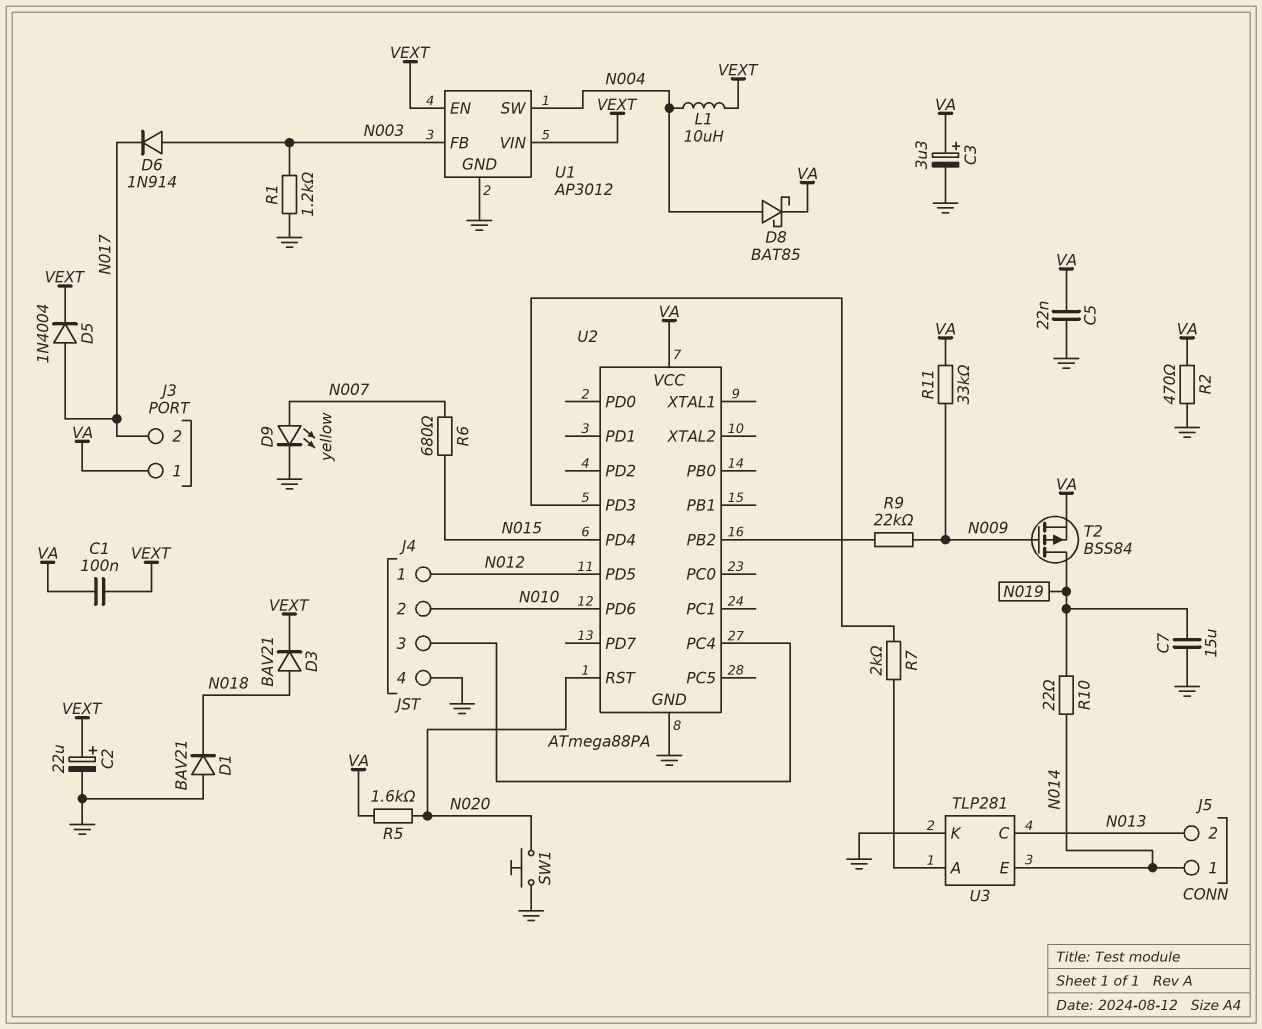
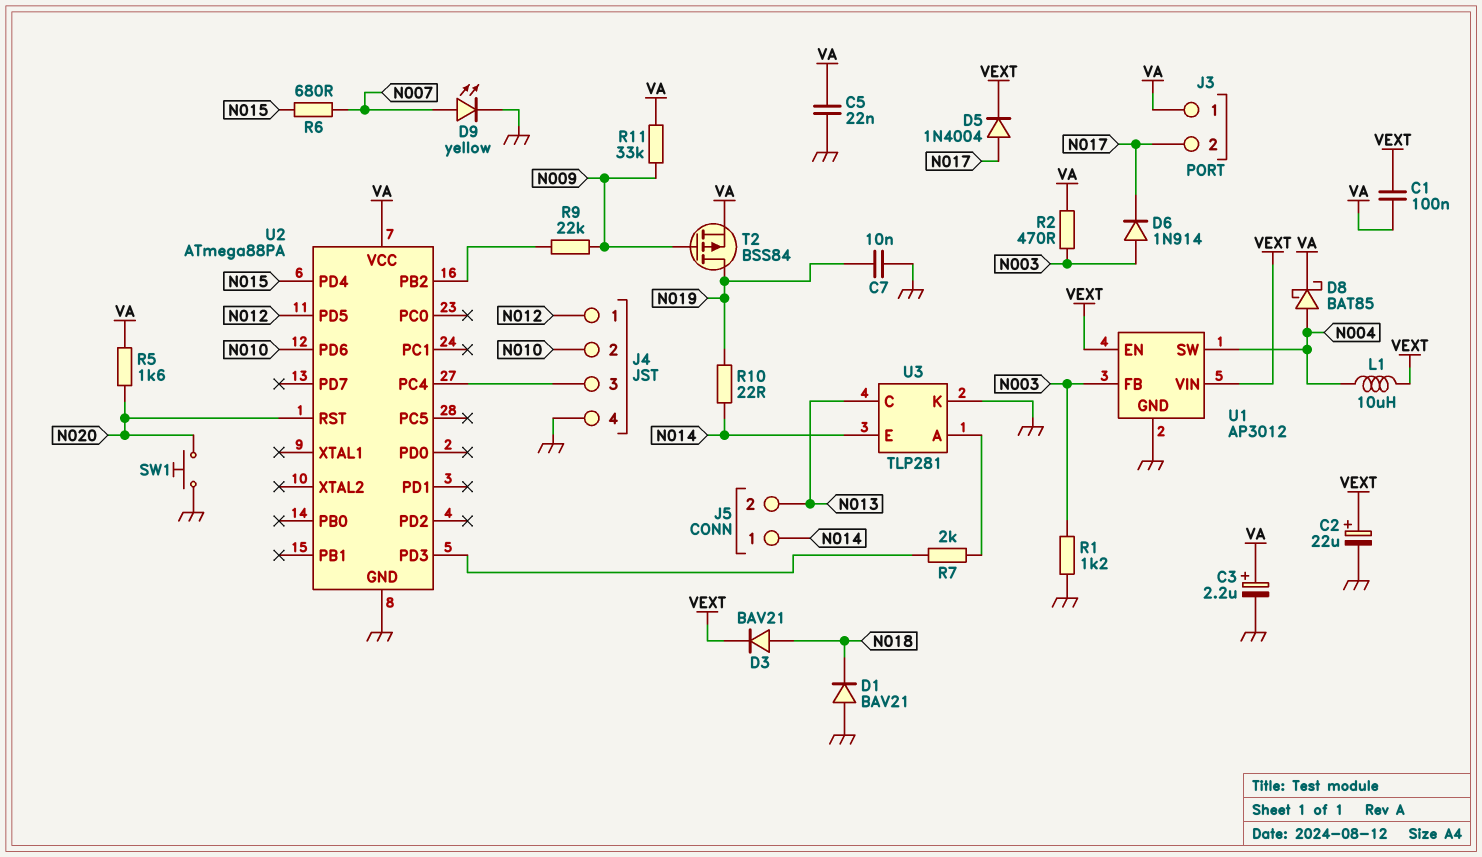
C3: 3.3uF (plus VA, minus GND) -> 2.2uF (plus VA, minus GND)
C7: 15uF (GND, N019) -> 10nF (GND, N019)
R2: 470 (GND, VA) -> 470 (N003, VA)

